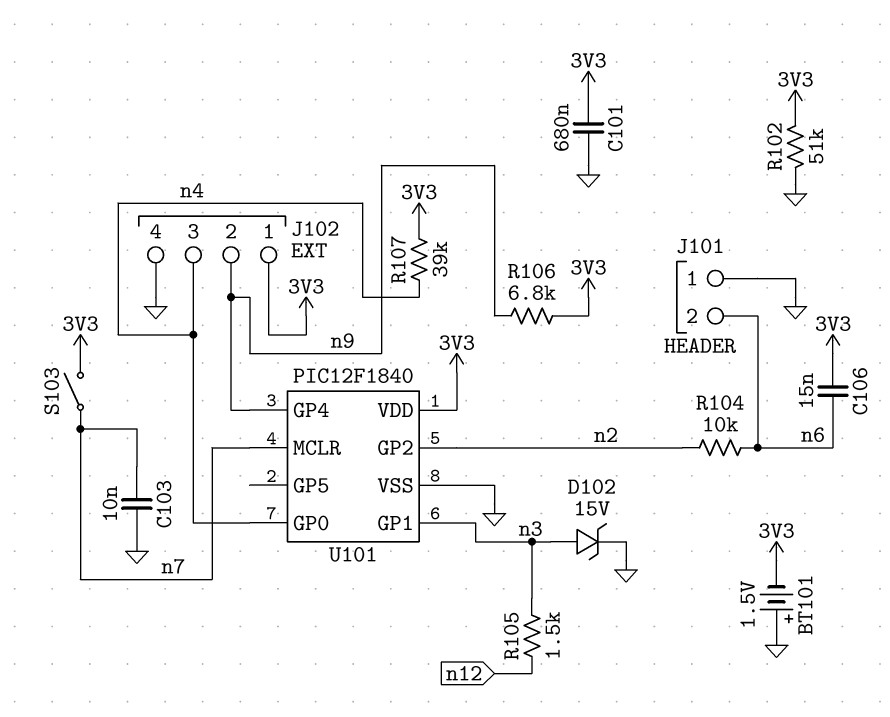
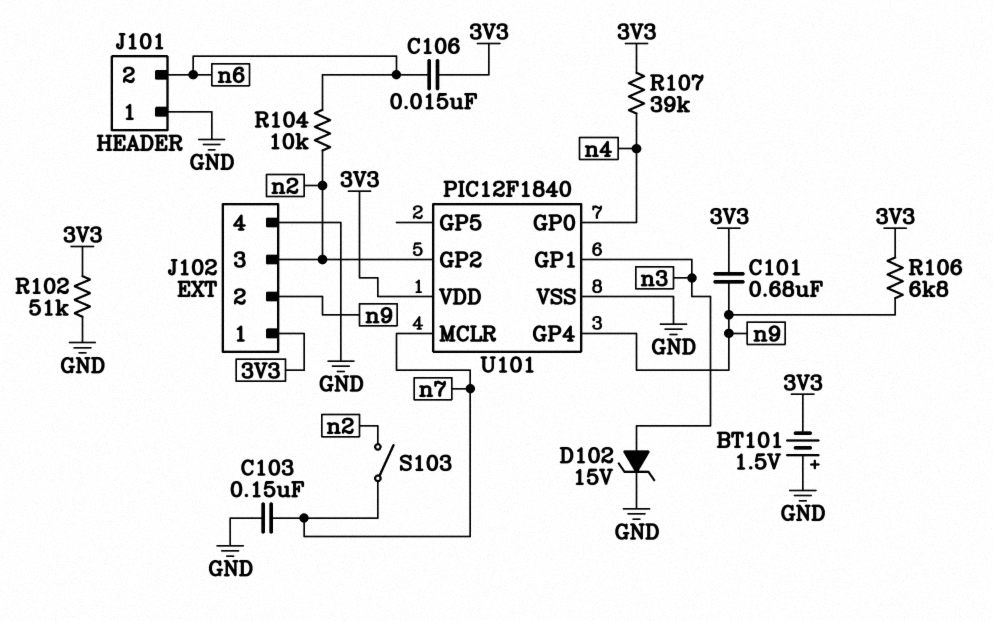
C101: 680nF (3V3, GND) -> 680nF (3V3, n9)
C103: 10nF (GND, n7) -> 150nF (GND, n7)
J102 pin 3: n4 -> n2
R105: 1.5k (n3, n12) -> none
S103: switch (3V3, n7) -> switch (n2, n7)

